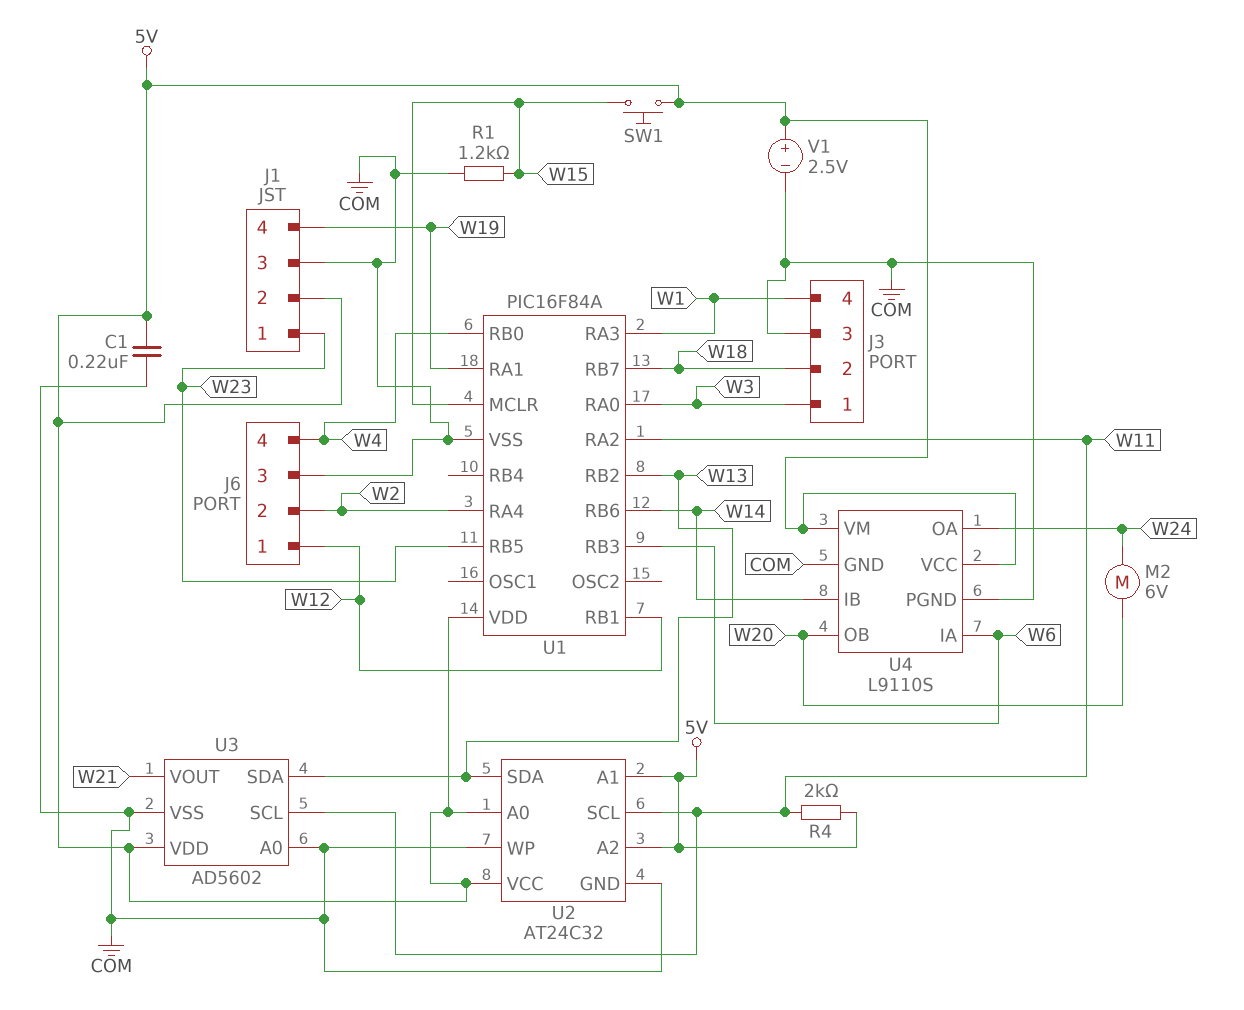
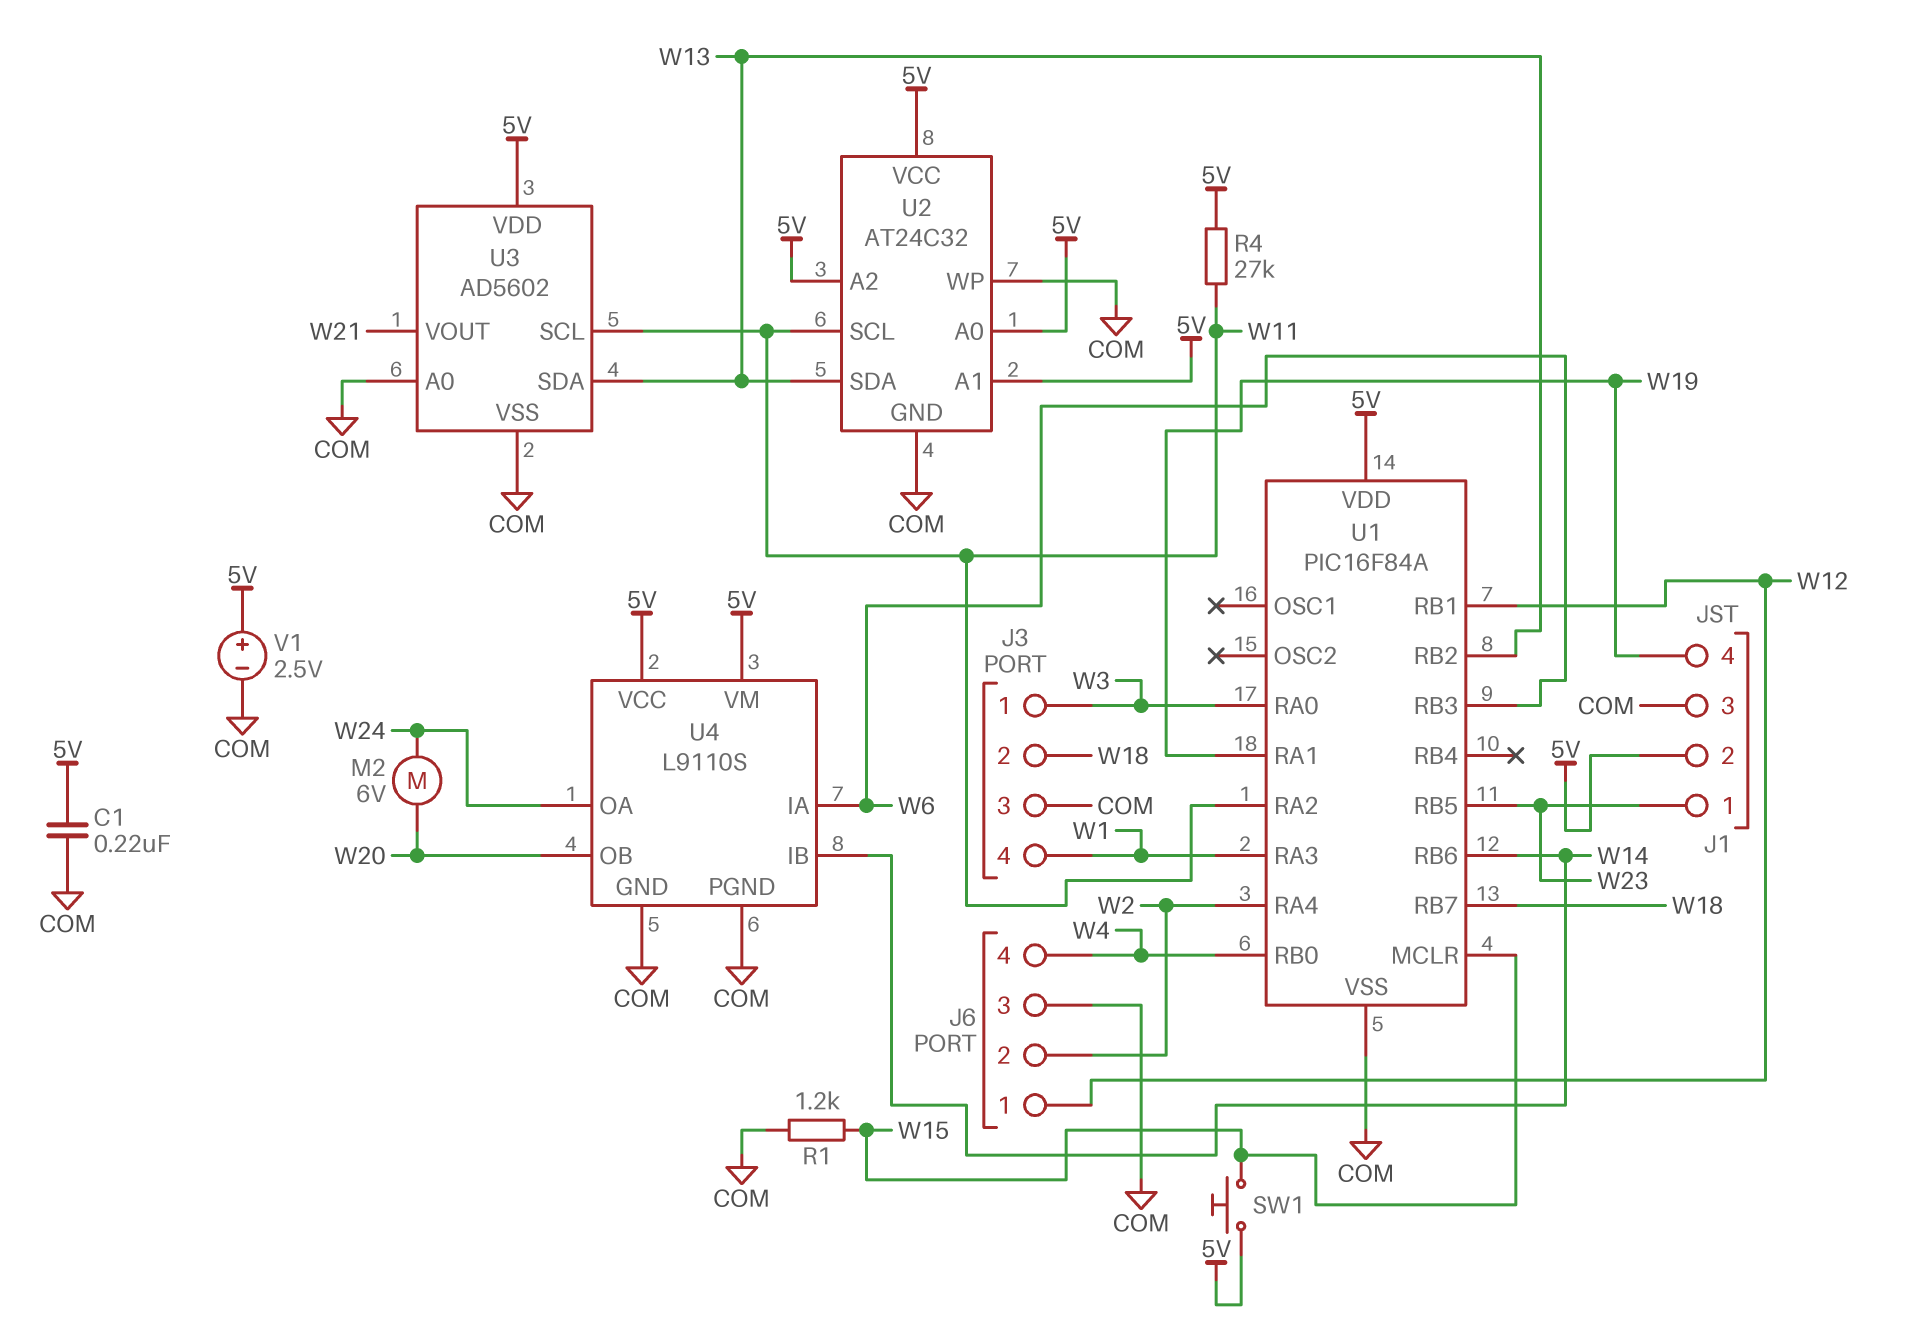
R4: 2k (5V, W11) -> 27k (5V, W11)

